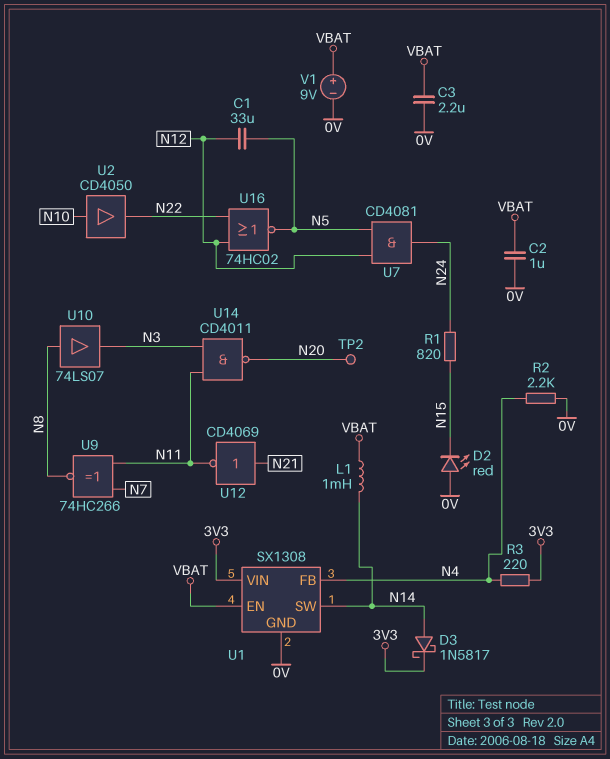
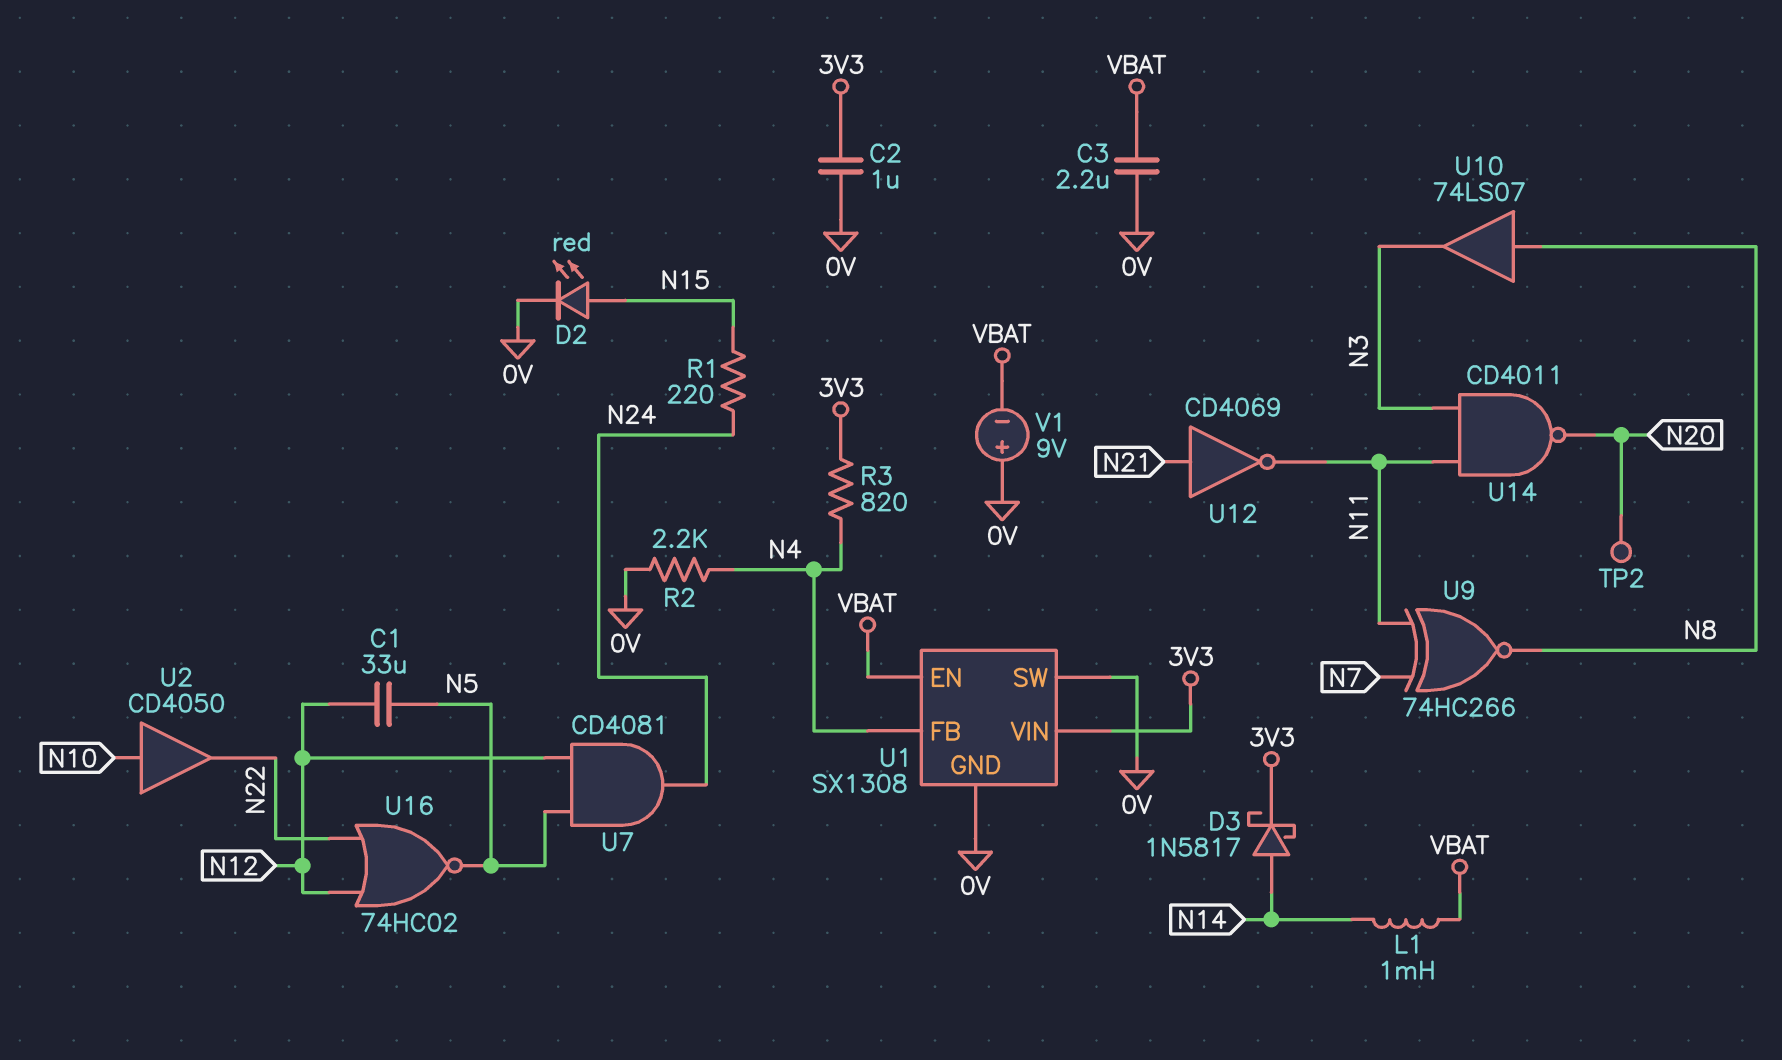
C2: 1uF (0V, VBAT) -> 1uF (0V, 3V3)
D2: LED red (A 0V, K N15) -> LED red (A N15, K 0V)
R1: 820 (N15, N24) -> 220 (N15, N24)
R3: 220 (3V3, N4) -> 820 (3V3, N4)
U1 pin SW: N14 -> 0V
V1: 9V (plus VBAT, minus 0V) -> 9V (plus 0V, minus VBAT)

